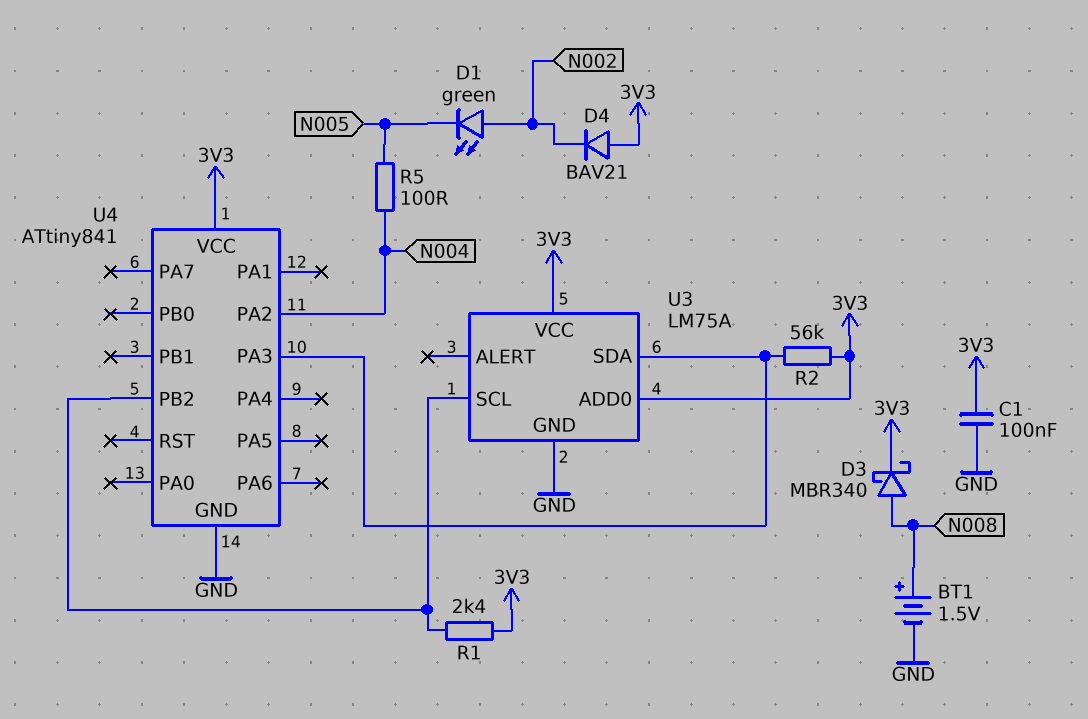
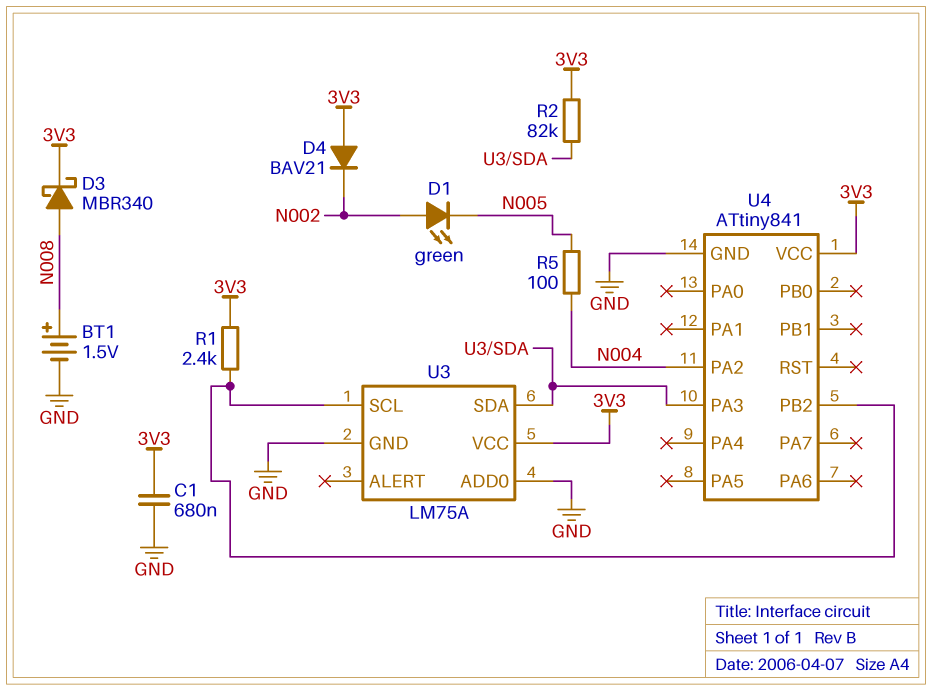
C1: 100nF (3V3, GND) -> 680nF (3V3, GND)
R2: 56k (3V3, U3/SDA) -> 82k (3V3, U3/SDA)
U3 pin ADD0: 3V3 -> GND

